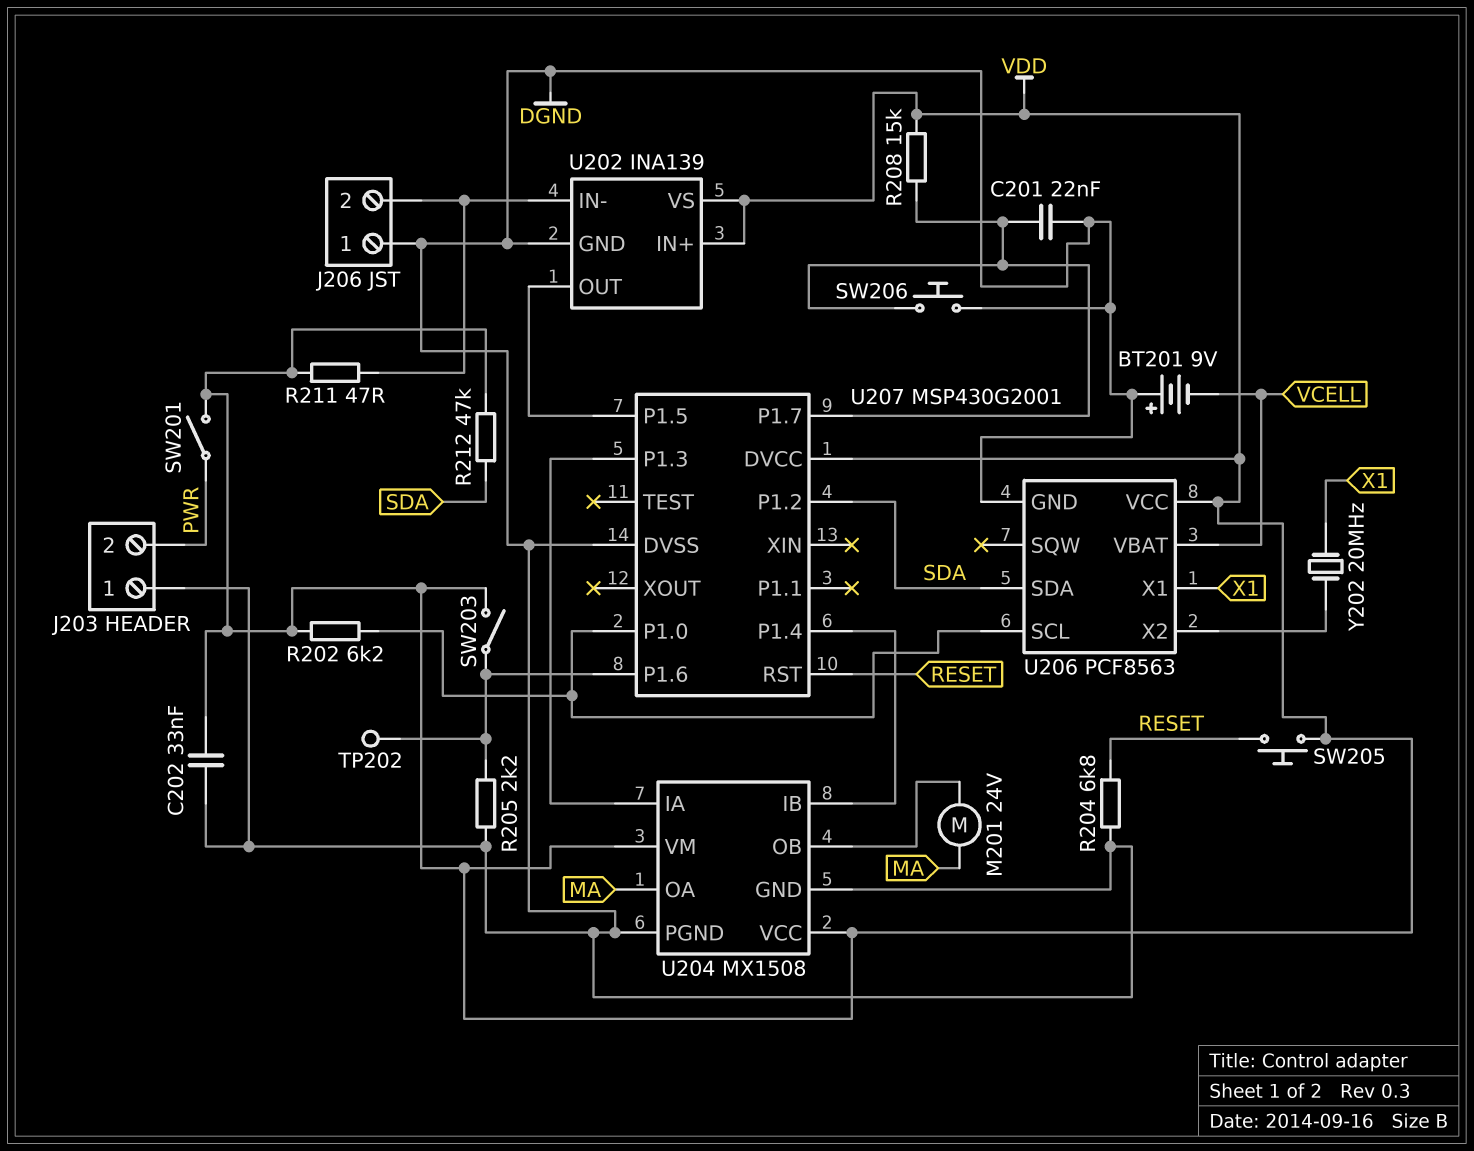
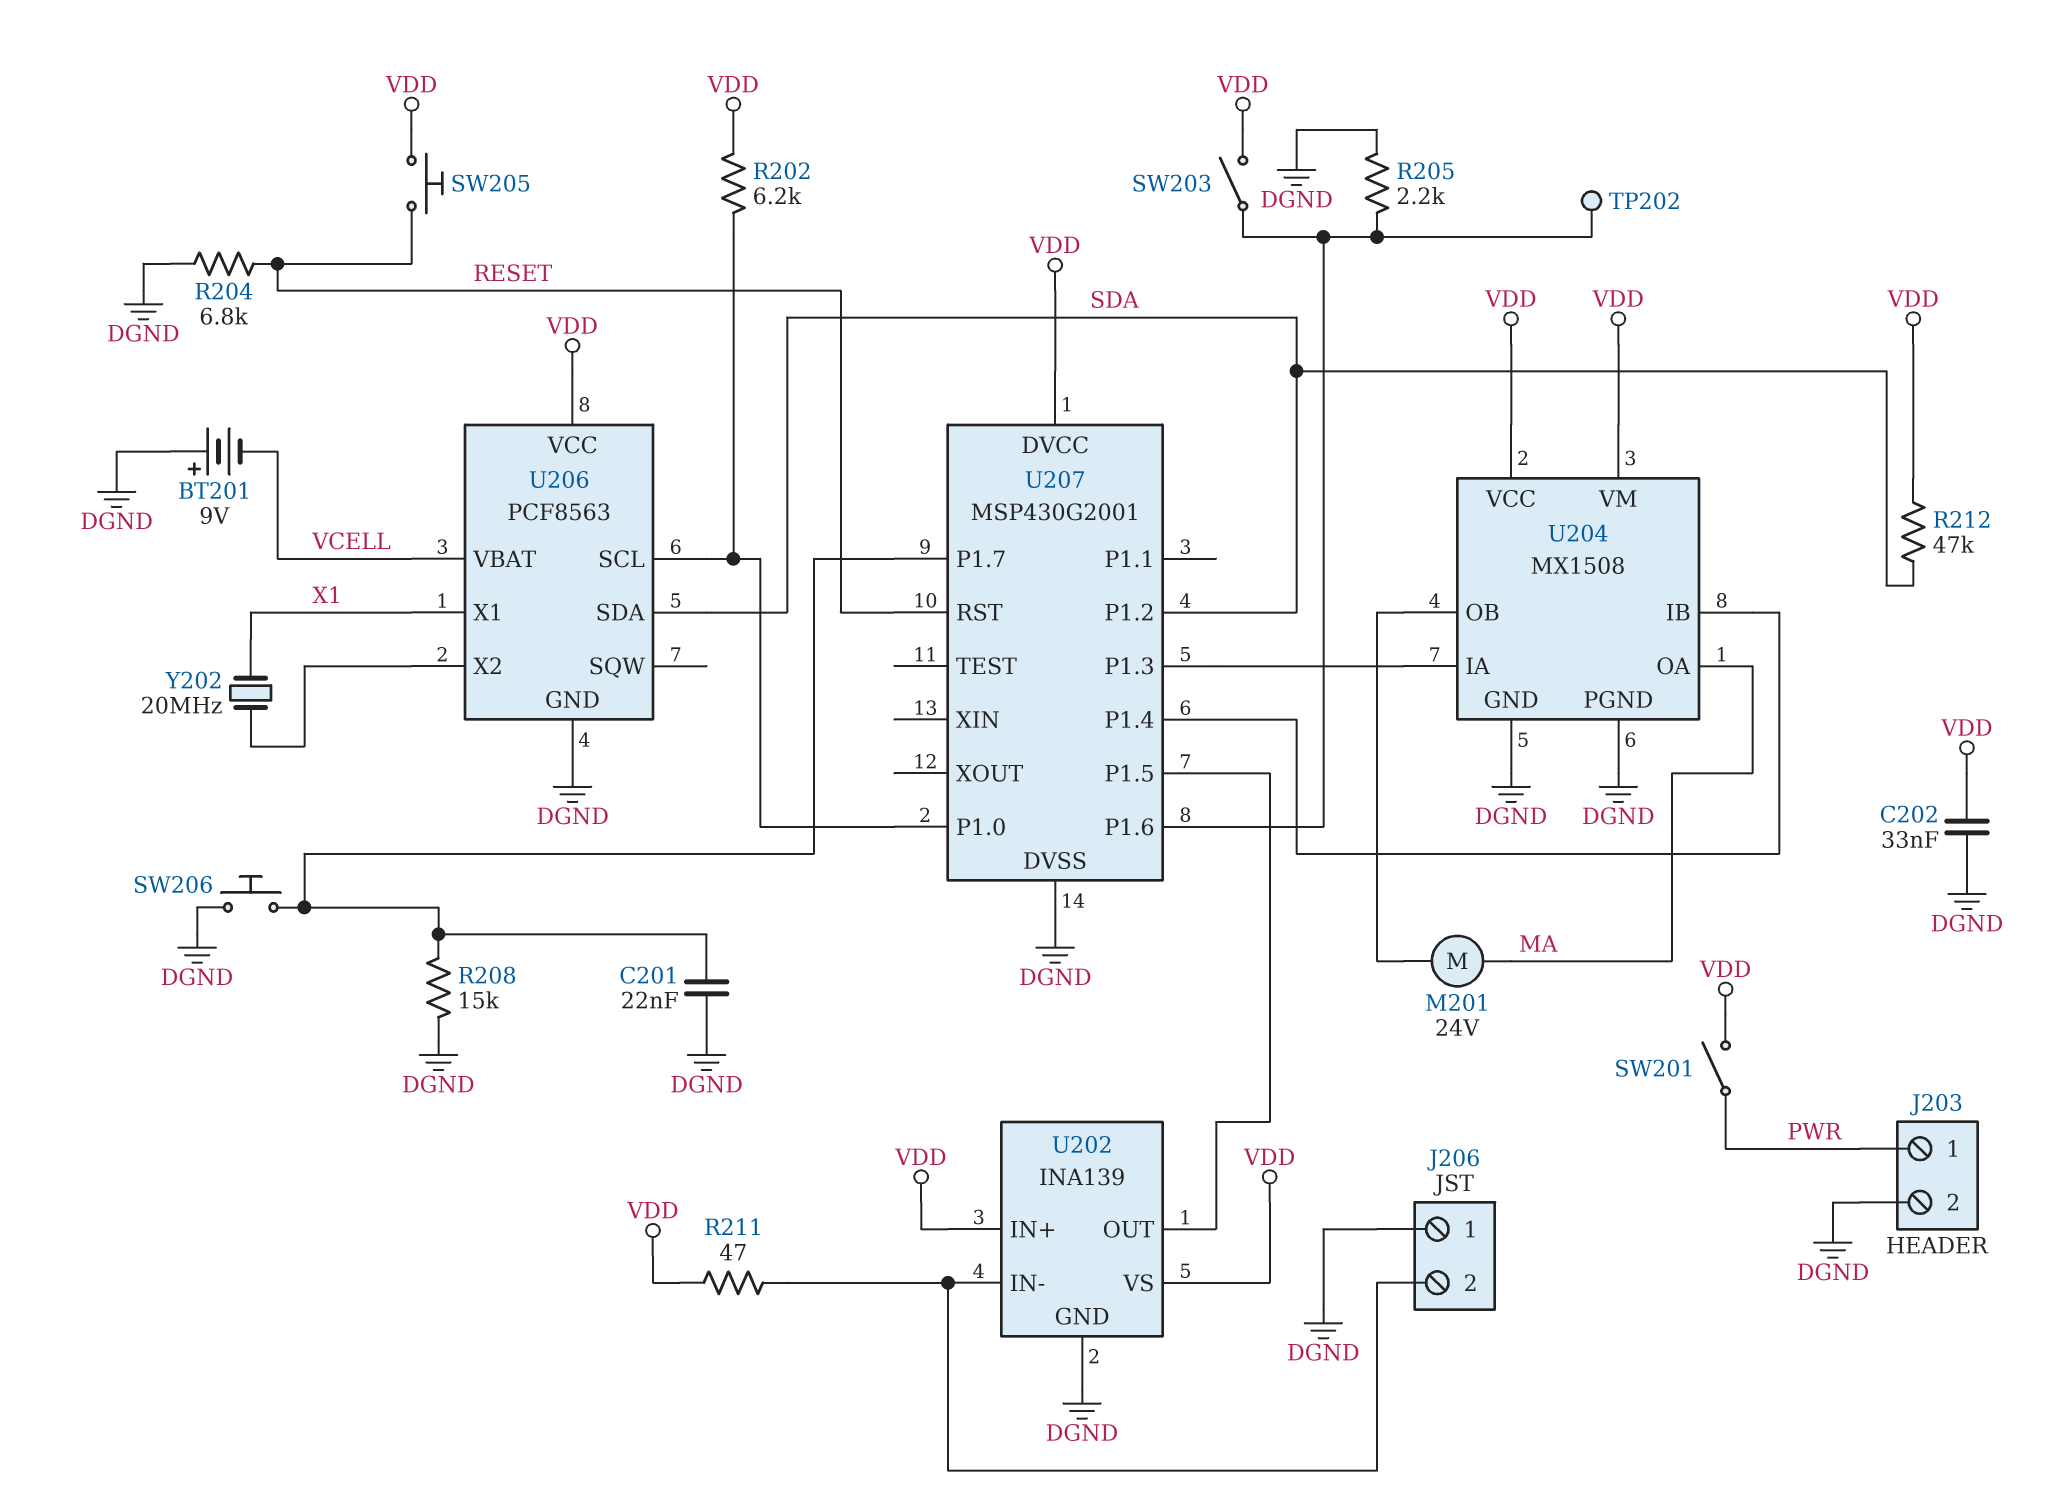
J203 pin 1: DGND -> PWR
J203 pin 2: PWR -> DGND
R208: 15k (U207/P1.7, VDD) -> 15k (DGND, U207/P1.7)

